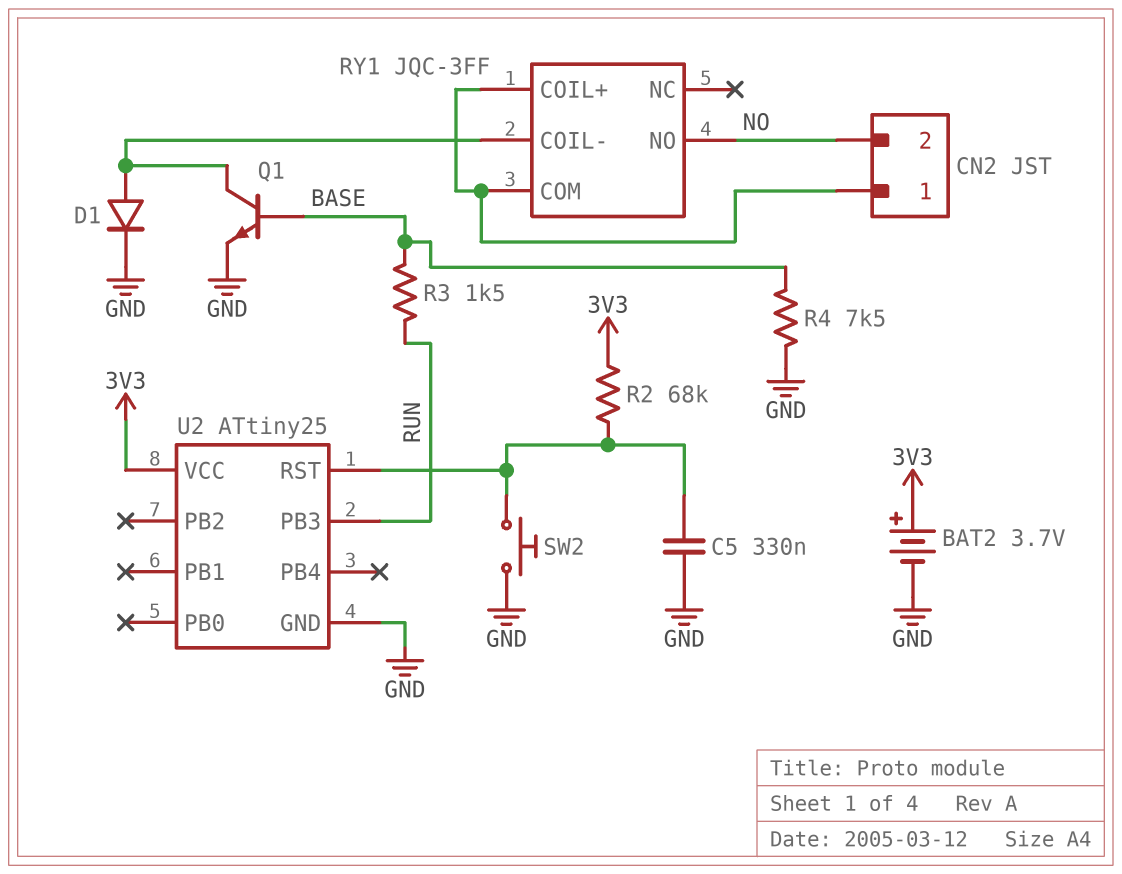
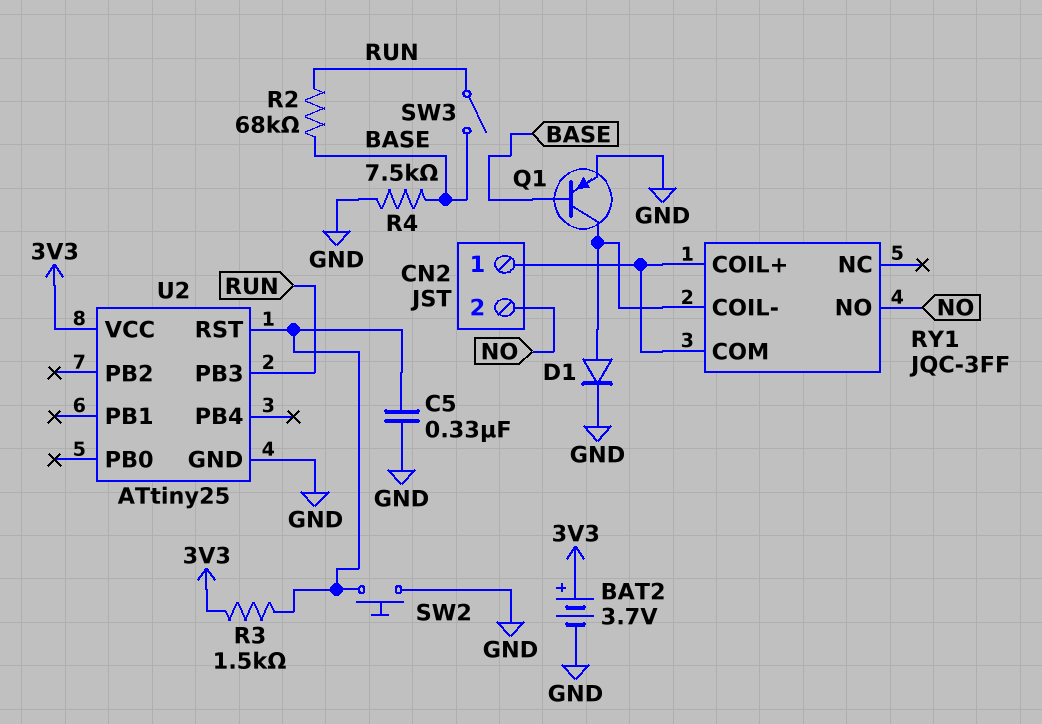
Q1: NPN (B BASE, C RY1/COIL-, E GND) -> PNP (B BASE, C RY1/COIL-, E GND)
R2: 68k (3V3, U2/RST) -> 68k (BASE, RUN)
R3: 1.5k (BASE, RUN) -> 1.5k (3V3, U2/RST)
SW3: none -> switch (BASE, RUN)

